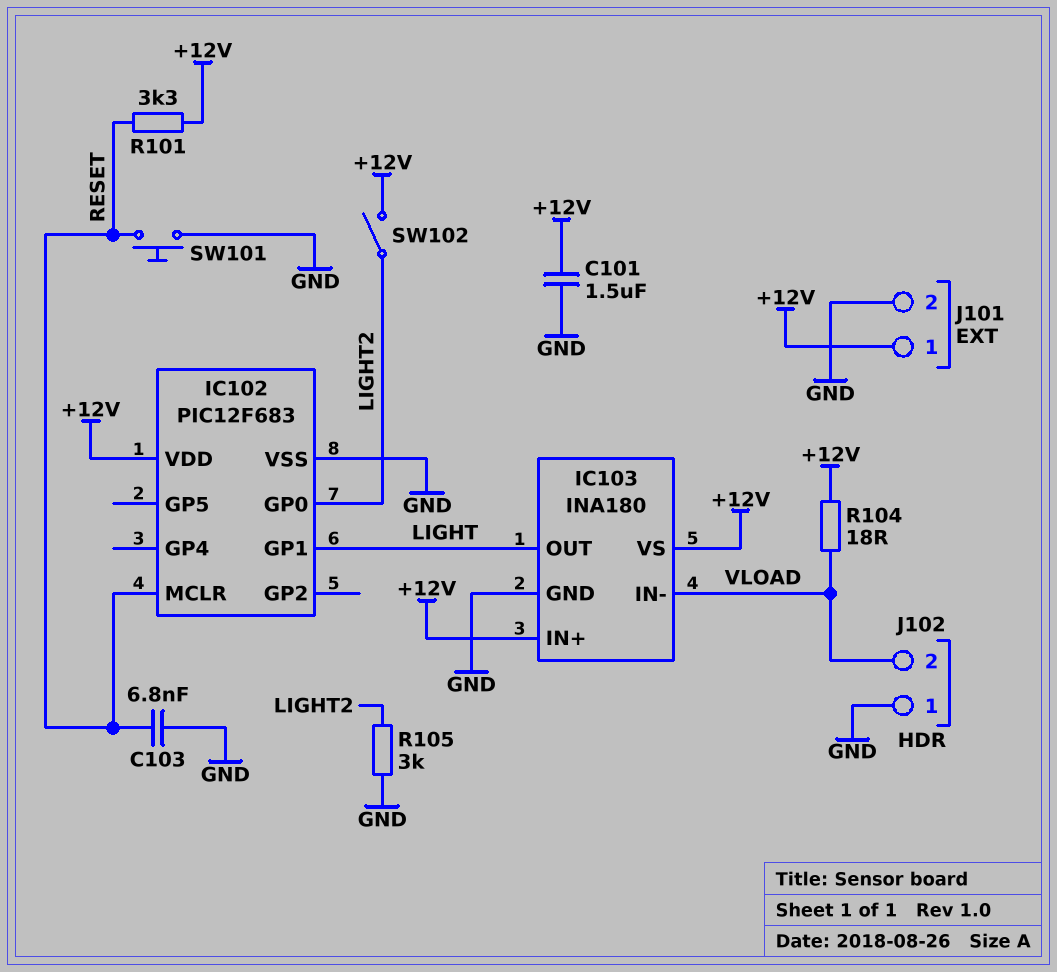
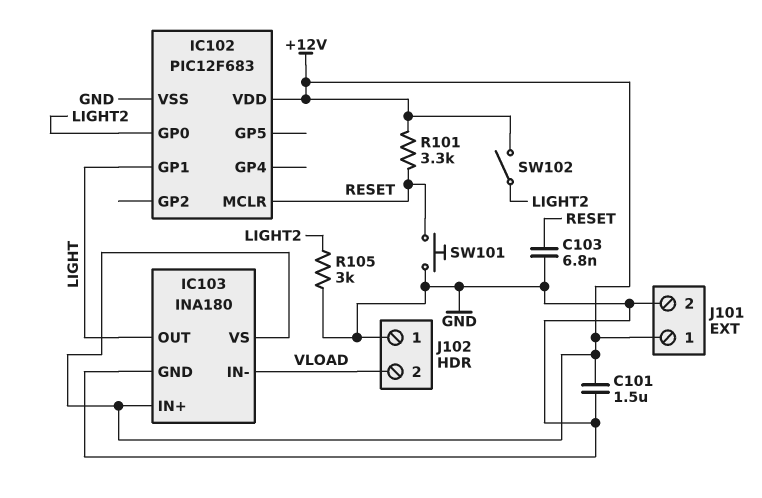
R104: 18 (+12V, VLOAD) -> none

